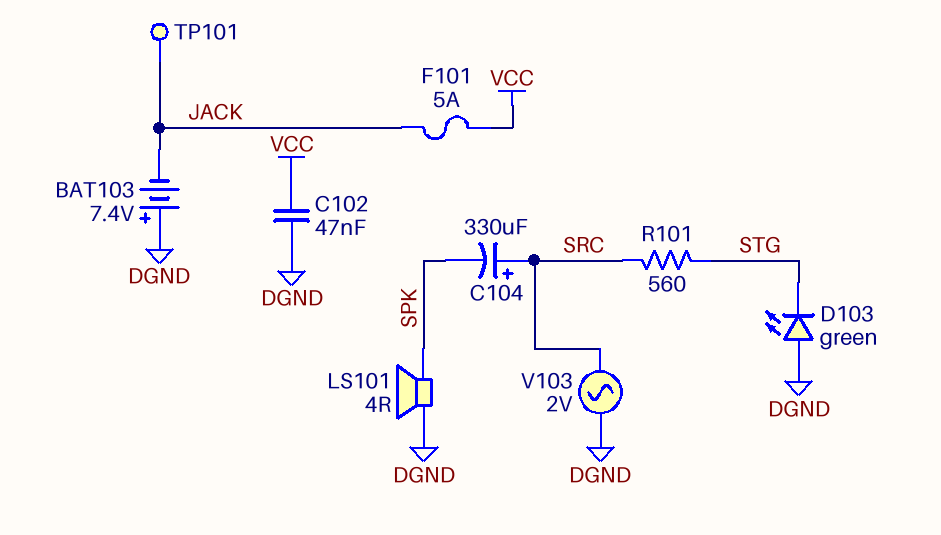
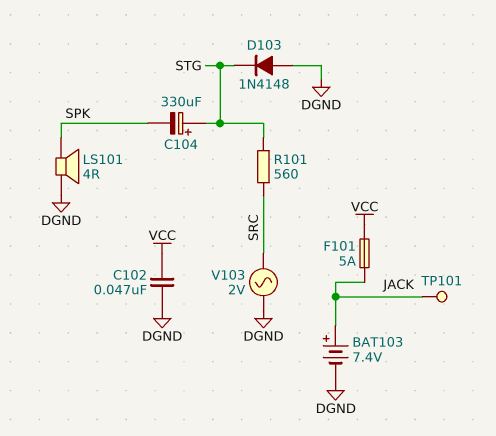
BAT103: 7.4V (plus DGND, minus JACK) -> 7.4V (plus JACK, minus DGND)
C104: 330uF (plus SRC, minus SPK) -> 330uF (plus STG, minus SPK)
D103: LED green (A DGND, K STG) -> diode 1N4148 (A DGND, K STG)

